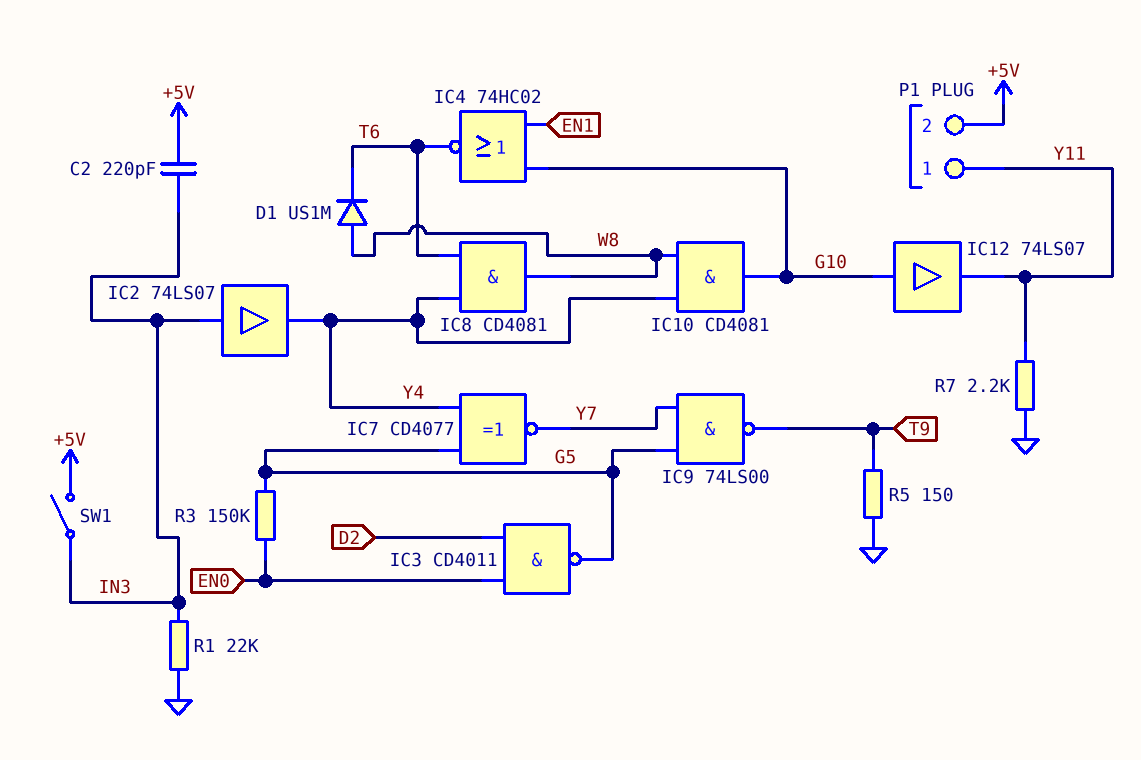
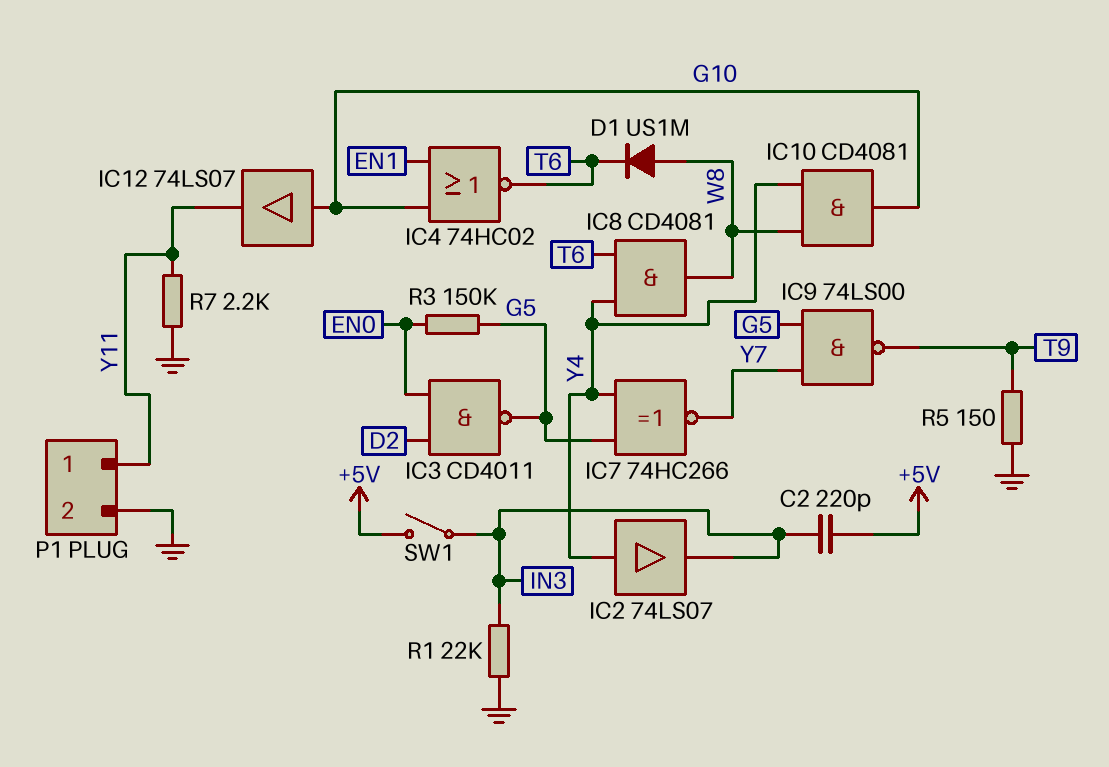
IC2: buffer 74LS07 (in IN3, out Y4) -> buffer 74LS07 (in Y4, out IN3)
IC7: XNOR CD4077 (in G5, in Y4, out Y7) -> XNOR 74HC266 (in G5, in Y4, out Y7)
P1 pin 2: +5V -> GND

